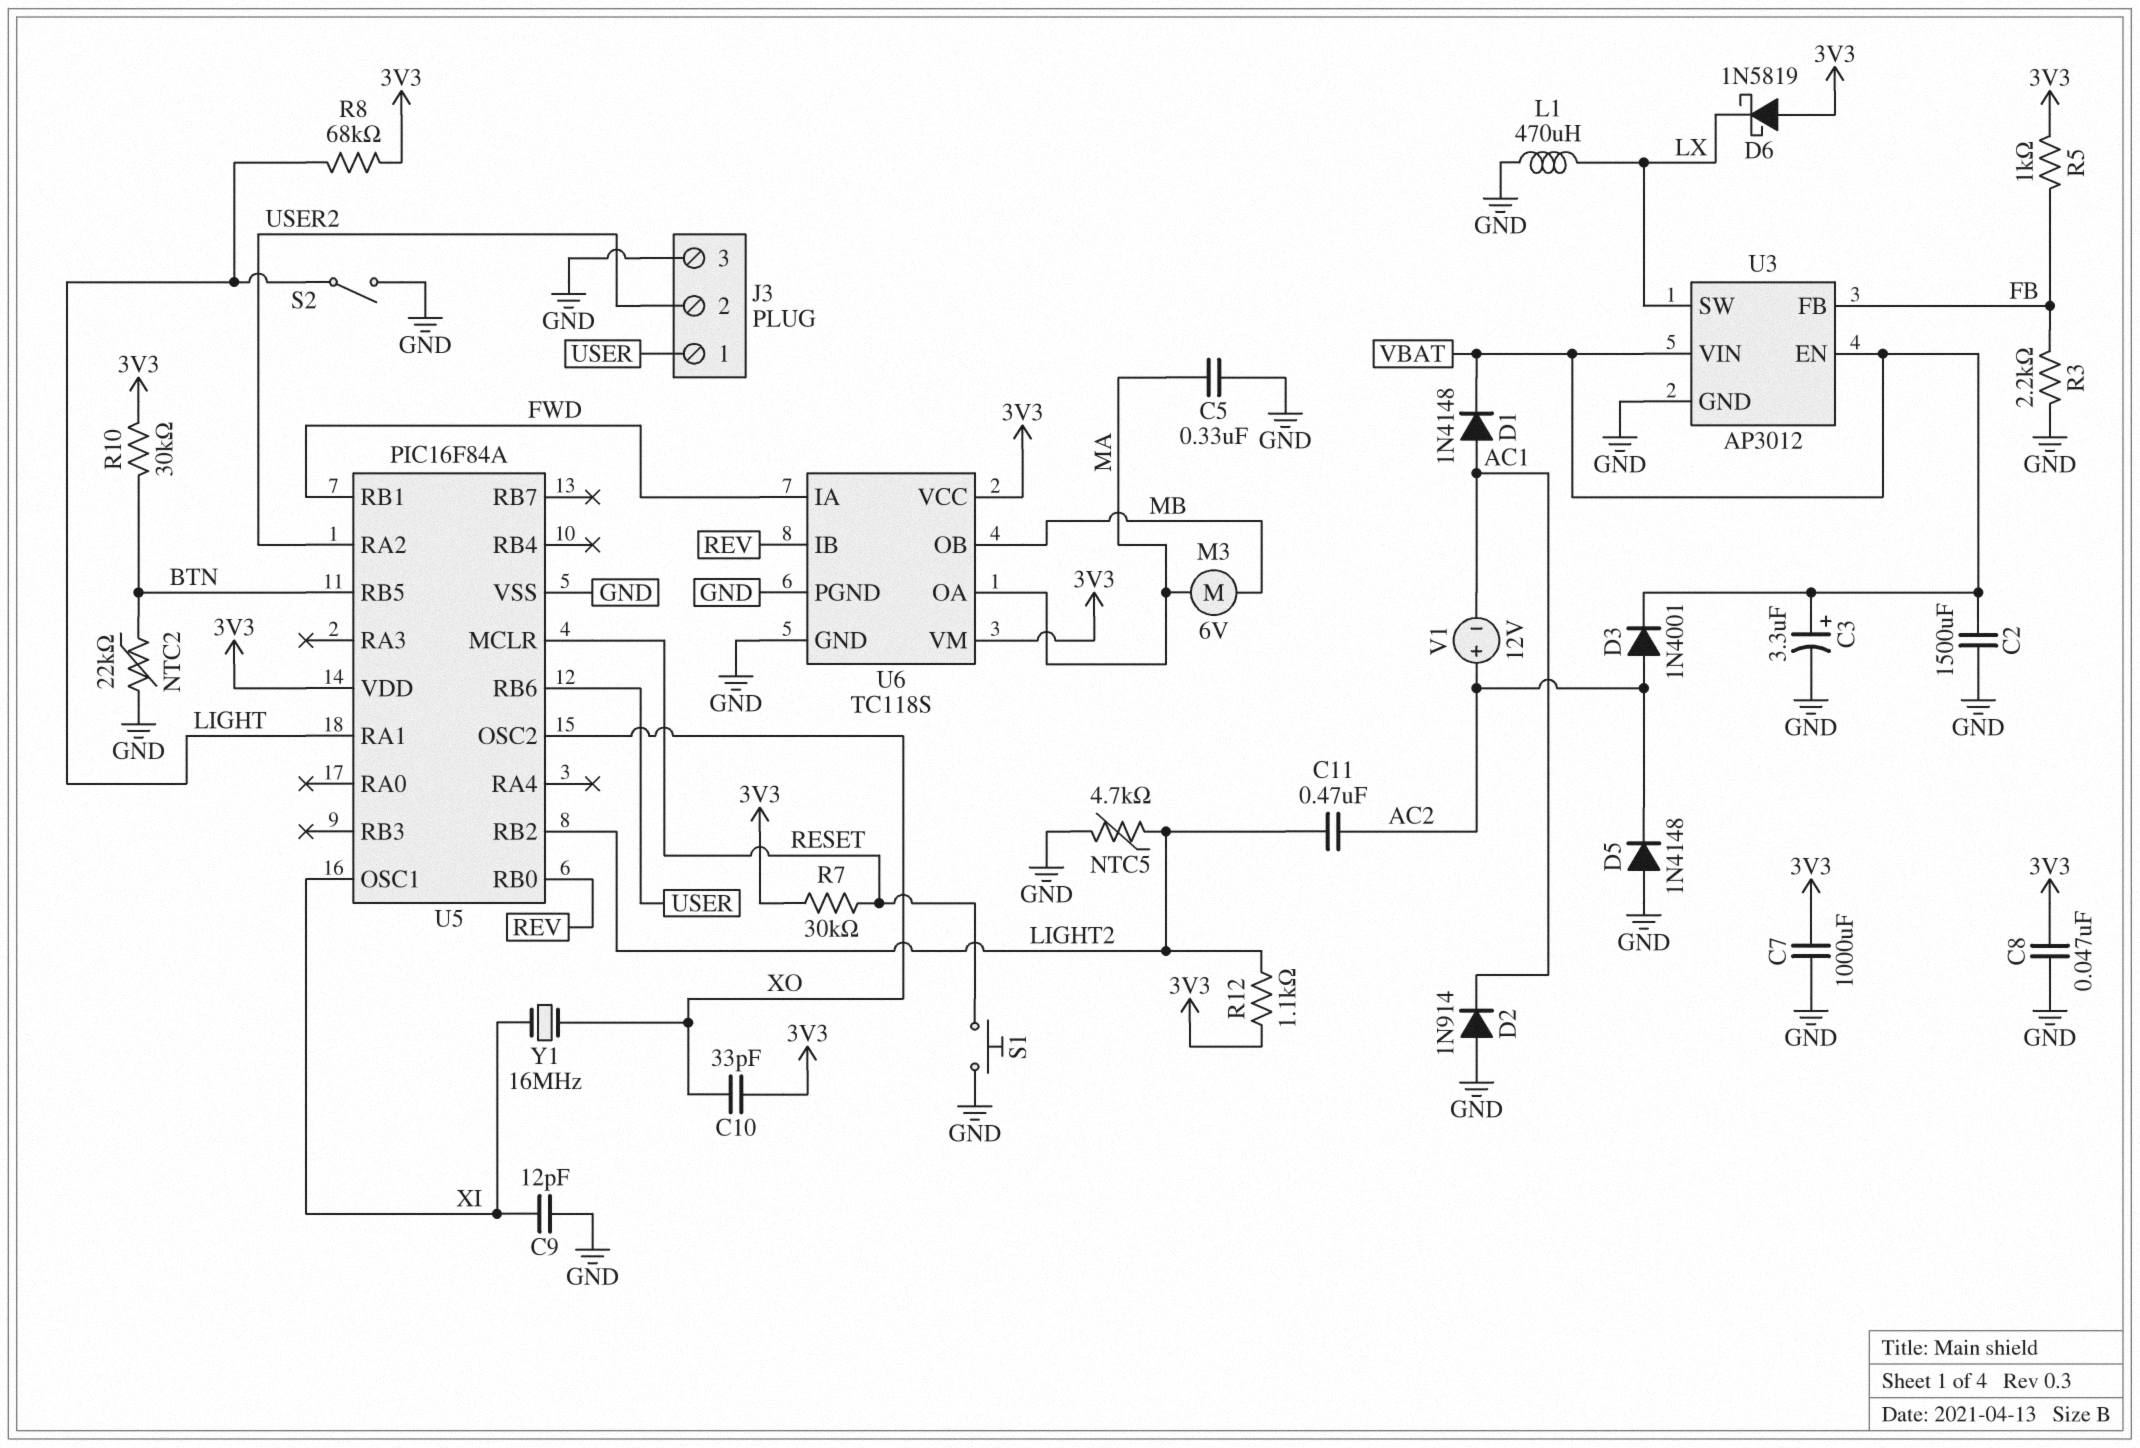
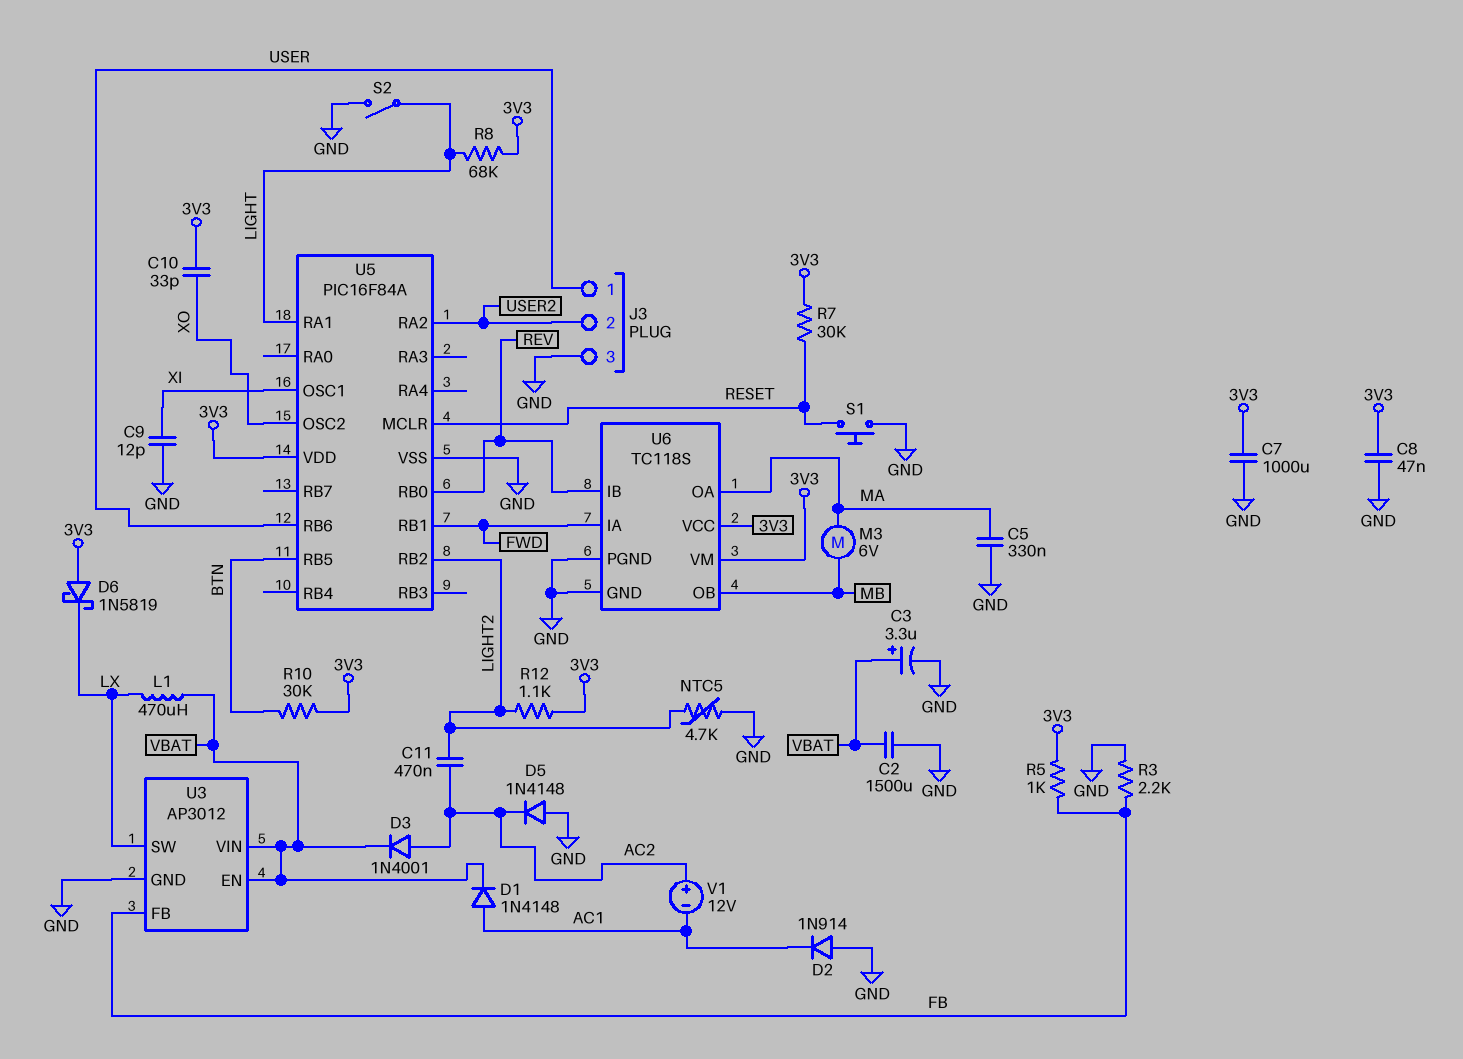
L1: 470uH (GND, LX) -> 470uH (LX, VBAT)
NTC2: 22k (BTN, GND) -> none
Y1: 16MHz (XI, XO) -> none

